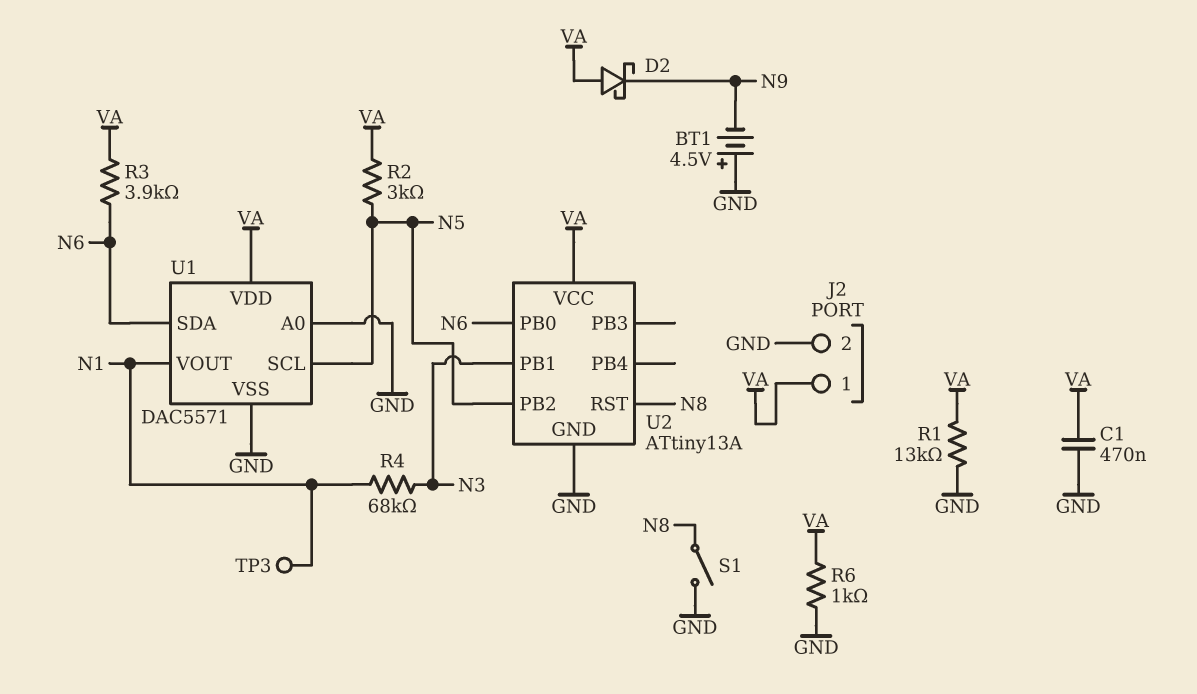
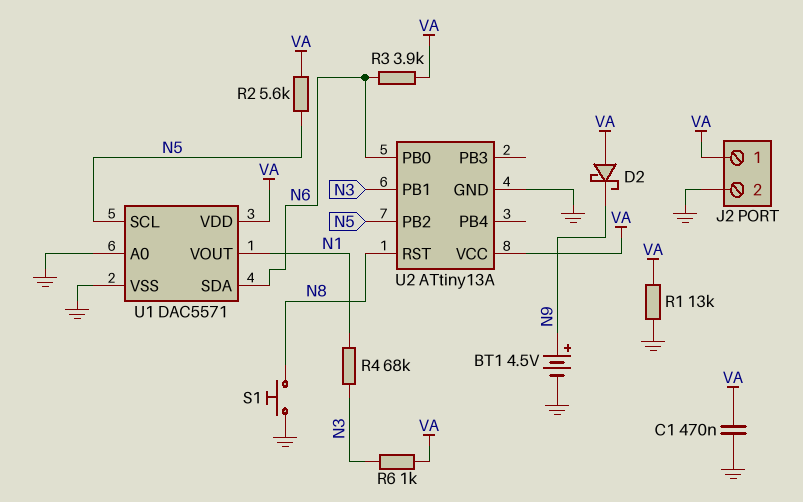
BT1: 4.5V (plus GND, minus N9) -> 4.5V (plus N9, minus GND)
R2: 3k (N5, VA) -> 5.6k (N5, VA)
R6: 1k (GND, VA) -> 1k (N3, VA)
S1: switch (GND, N8) -> button (GND, N8)
TP3: test point (N1) -> none

